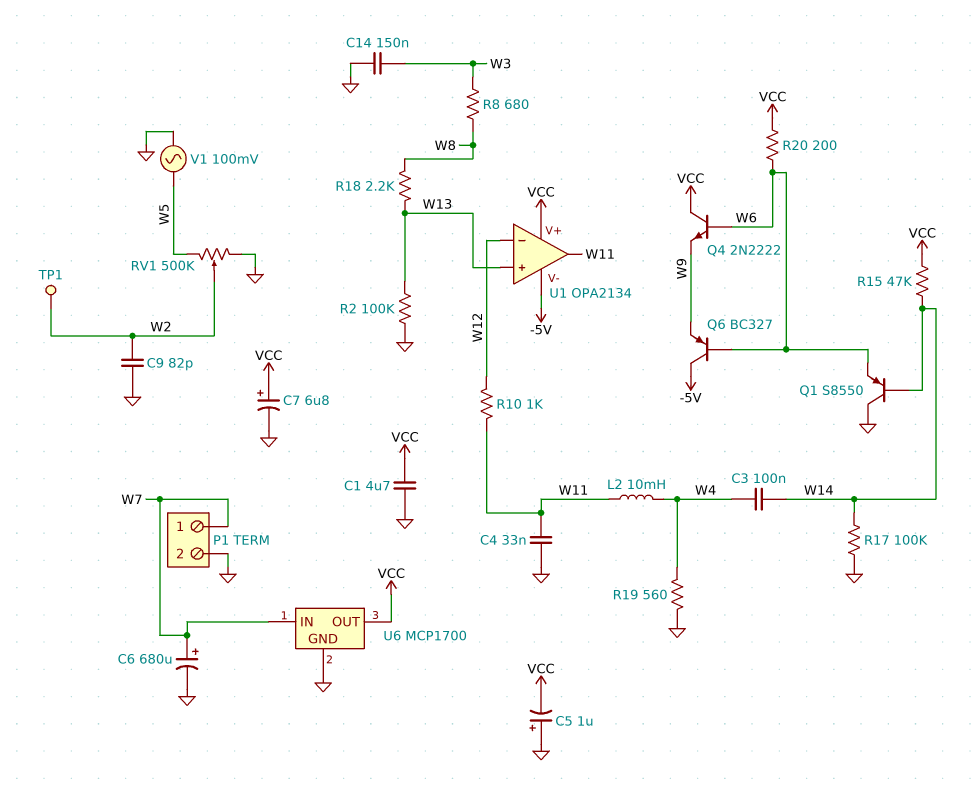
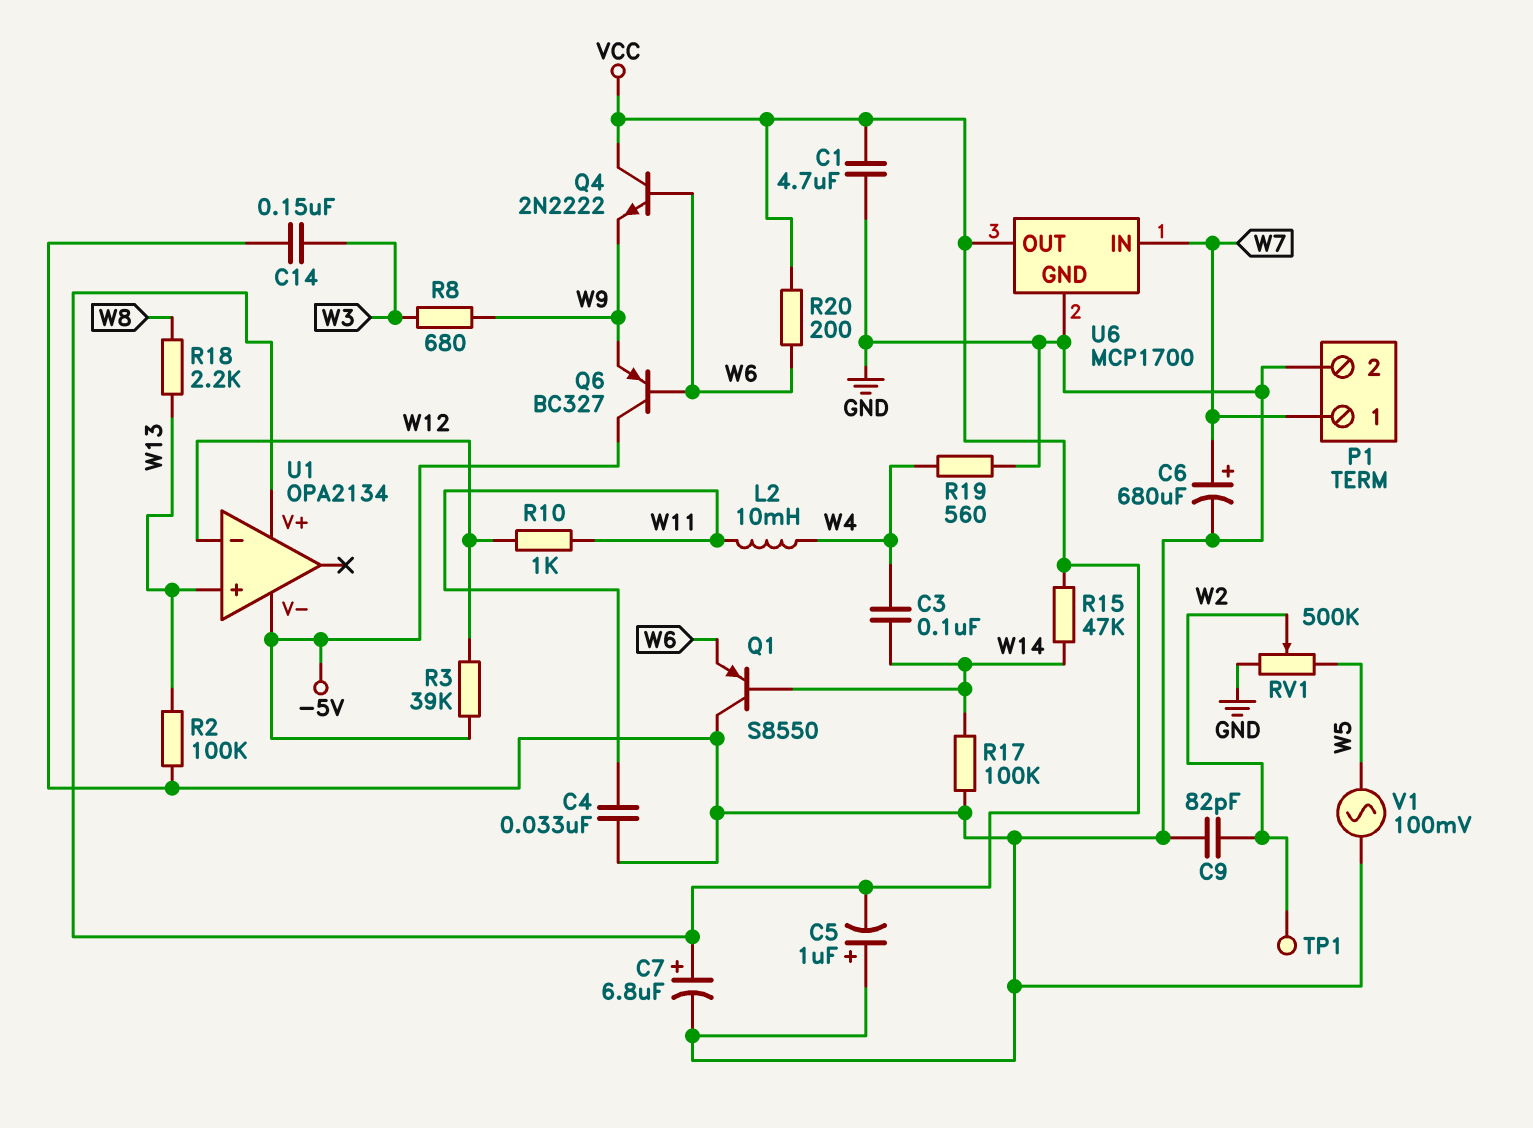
R3: none -> 39k (-5V, W12)
R8: 680 (W3, W8) -> 680 (W3, W9)
U1 pin out: W11 -> none

